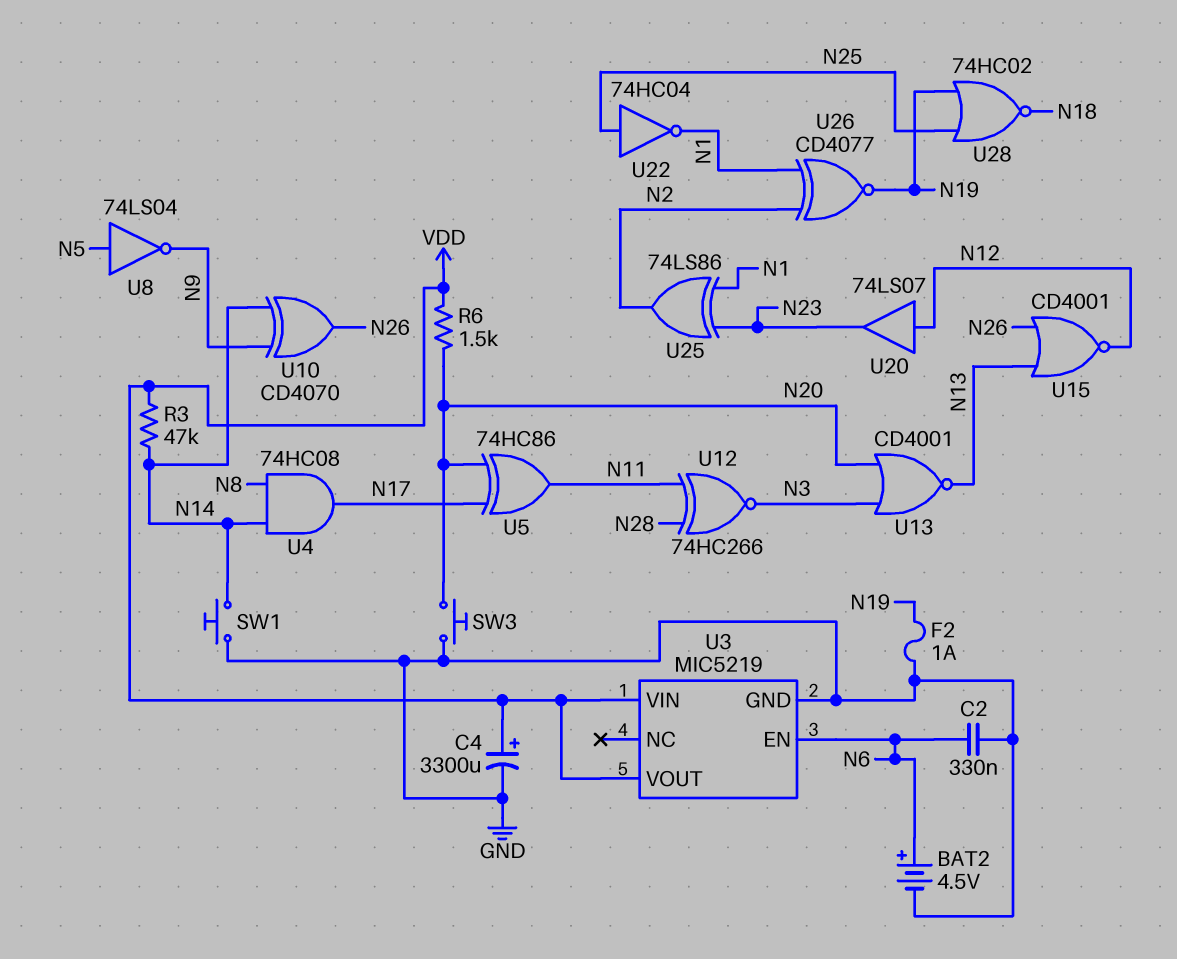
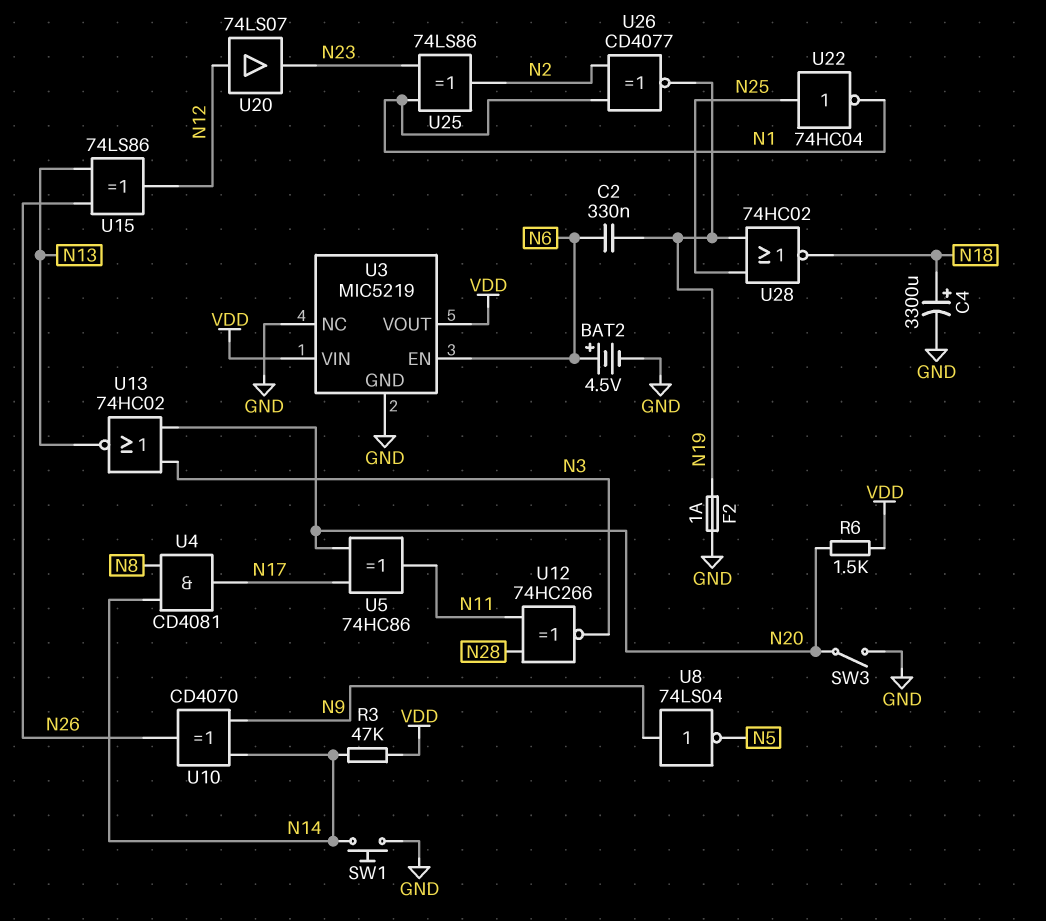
C2: 330nF (GND, N6) -> 330nF (N6, N19)
C4: 3300uF (plus VDD, minus GND) -> 3300uF (plus N18, minus GND)
SW3: button (GND, N20) -> switch (GND, N20)
U3 pin NC: none -> GND
U4: AND 74HC08 (in N8, in N14, out N17) -> AND CD4081 (in N8, in N14, out N17)
U8: NOT 74LS04 (in N5, out N9) -> NOT 74LS04 (in N9, out N5)
U13: NOR CD4001 (in N3, in N20, out N13) -> NOR 74HC02 (in N3, in N20, out N13)
U15: NOR CD4001 (in N13, in N26, out N12) -> XOR 74LS86 (in N13, in N26, out N12)

